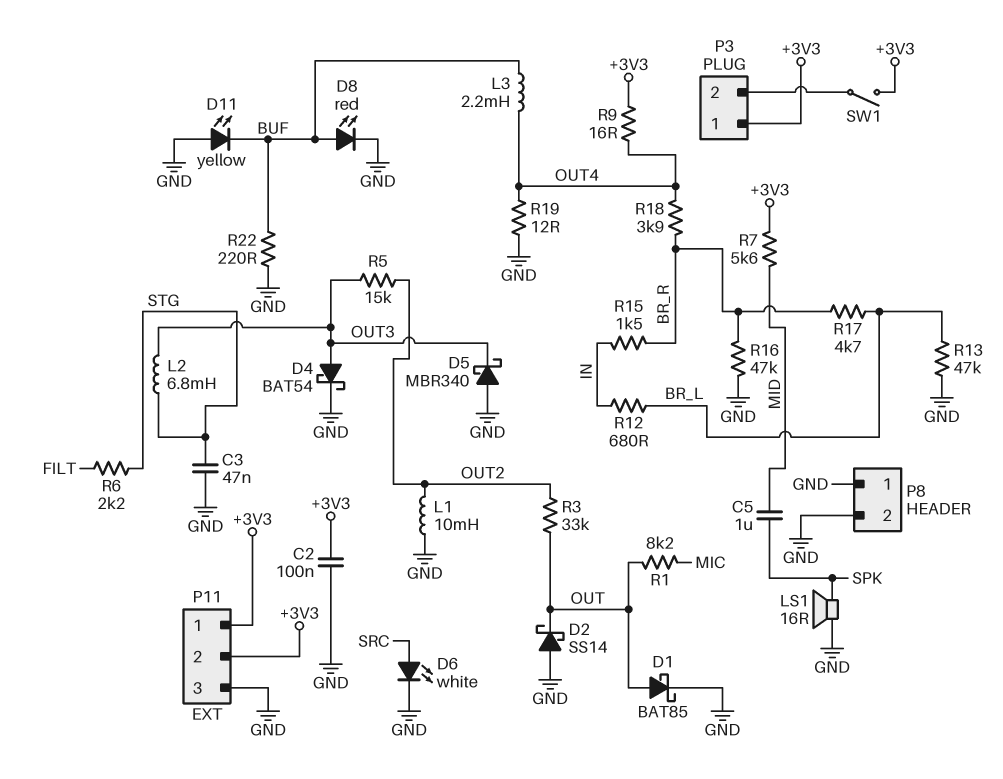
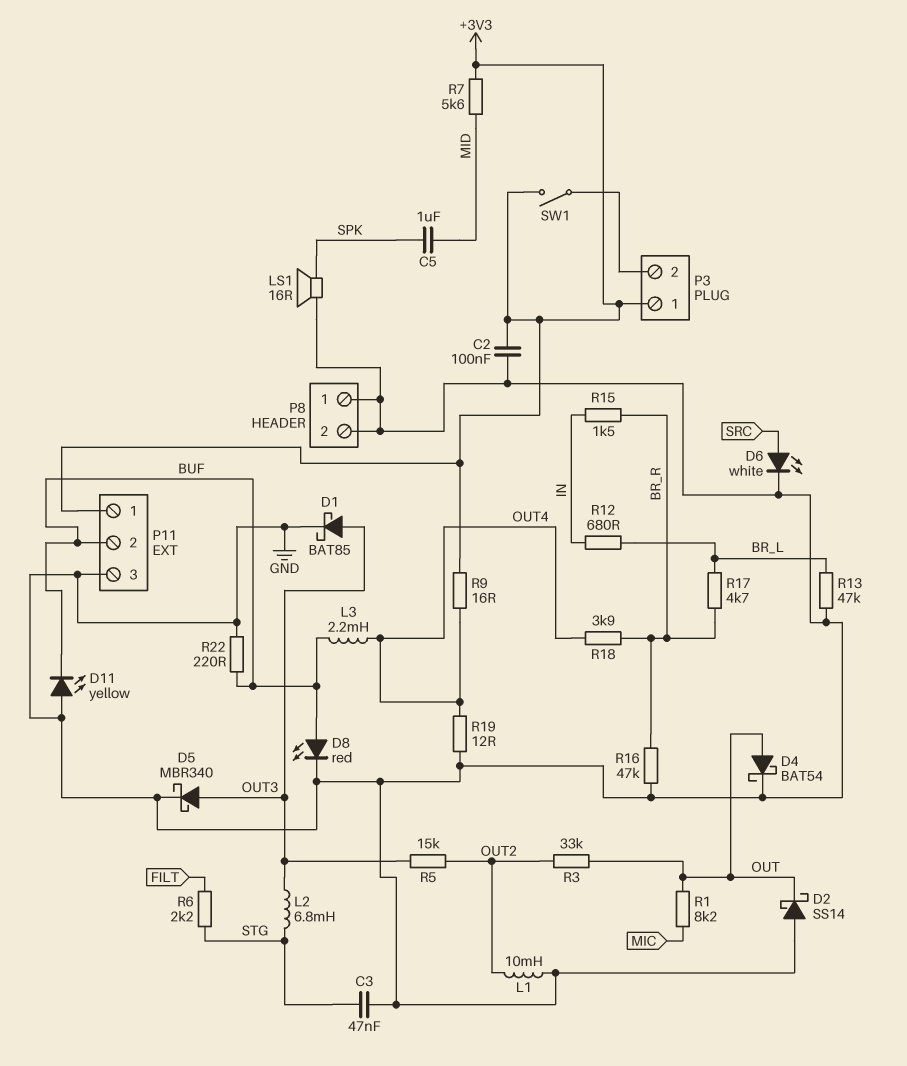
D1: schottky BAT85 (A OUT, K GND) -> schottky BAT85 (A OUT3, K GND)
D4: schottky BAT54 (A OUT3, K GND) -> schottky BAT54 (A OUT, K GND)
D5: schottky MBR340 (A GND, K OUT3) -> schottky MBR340 (A OUT3, K GND)
P11 pin 2: +3V3 -> BUF

